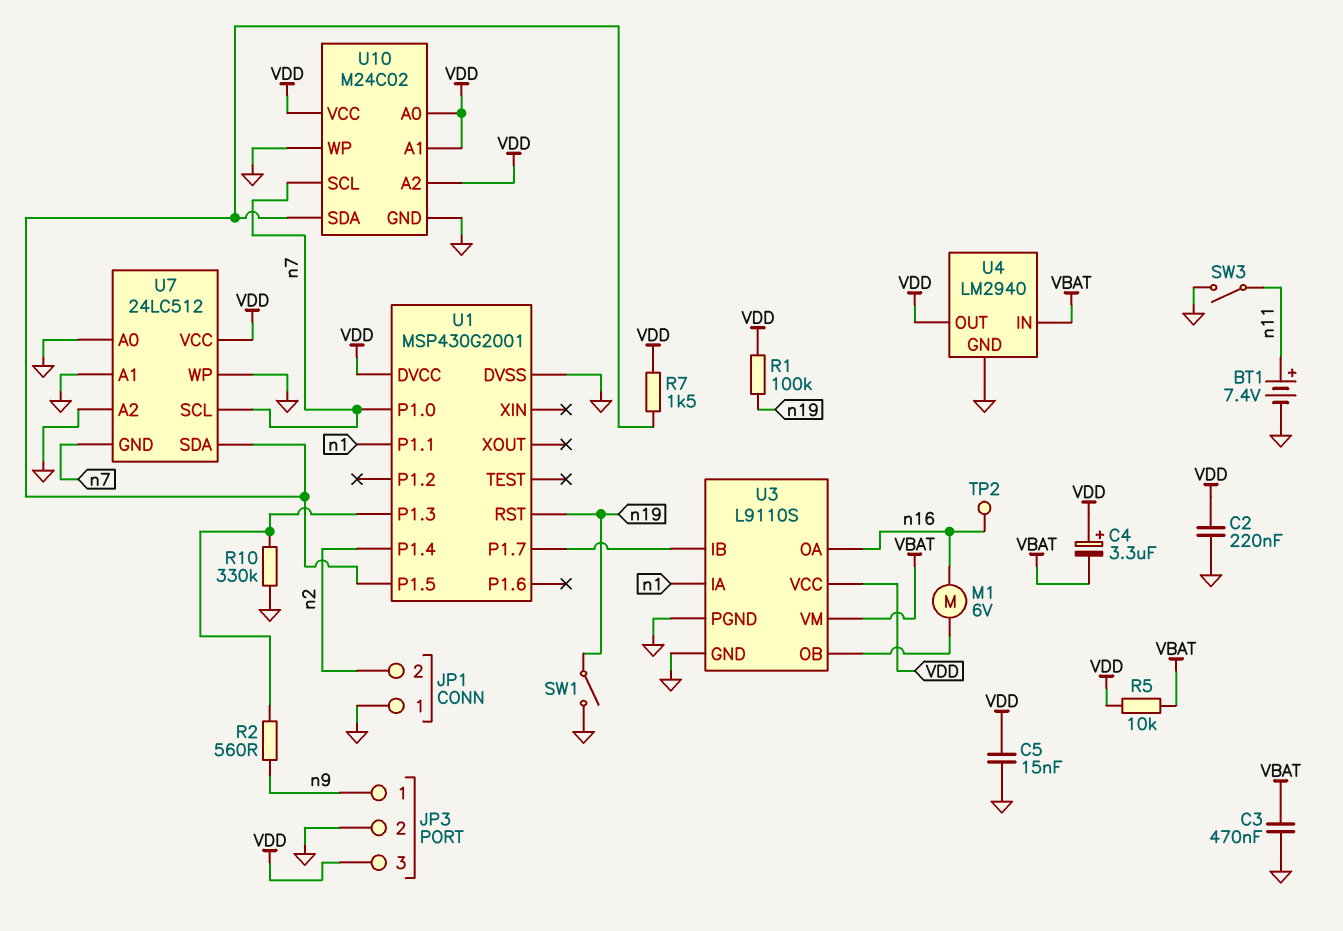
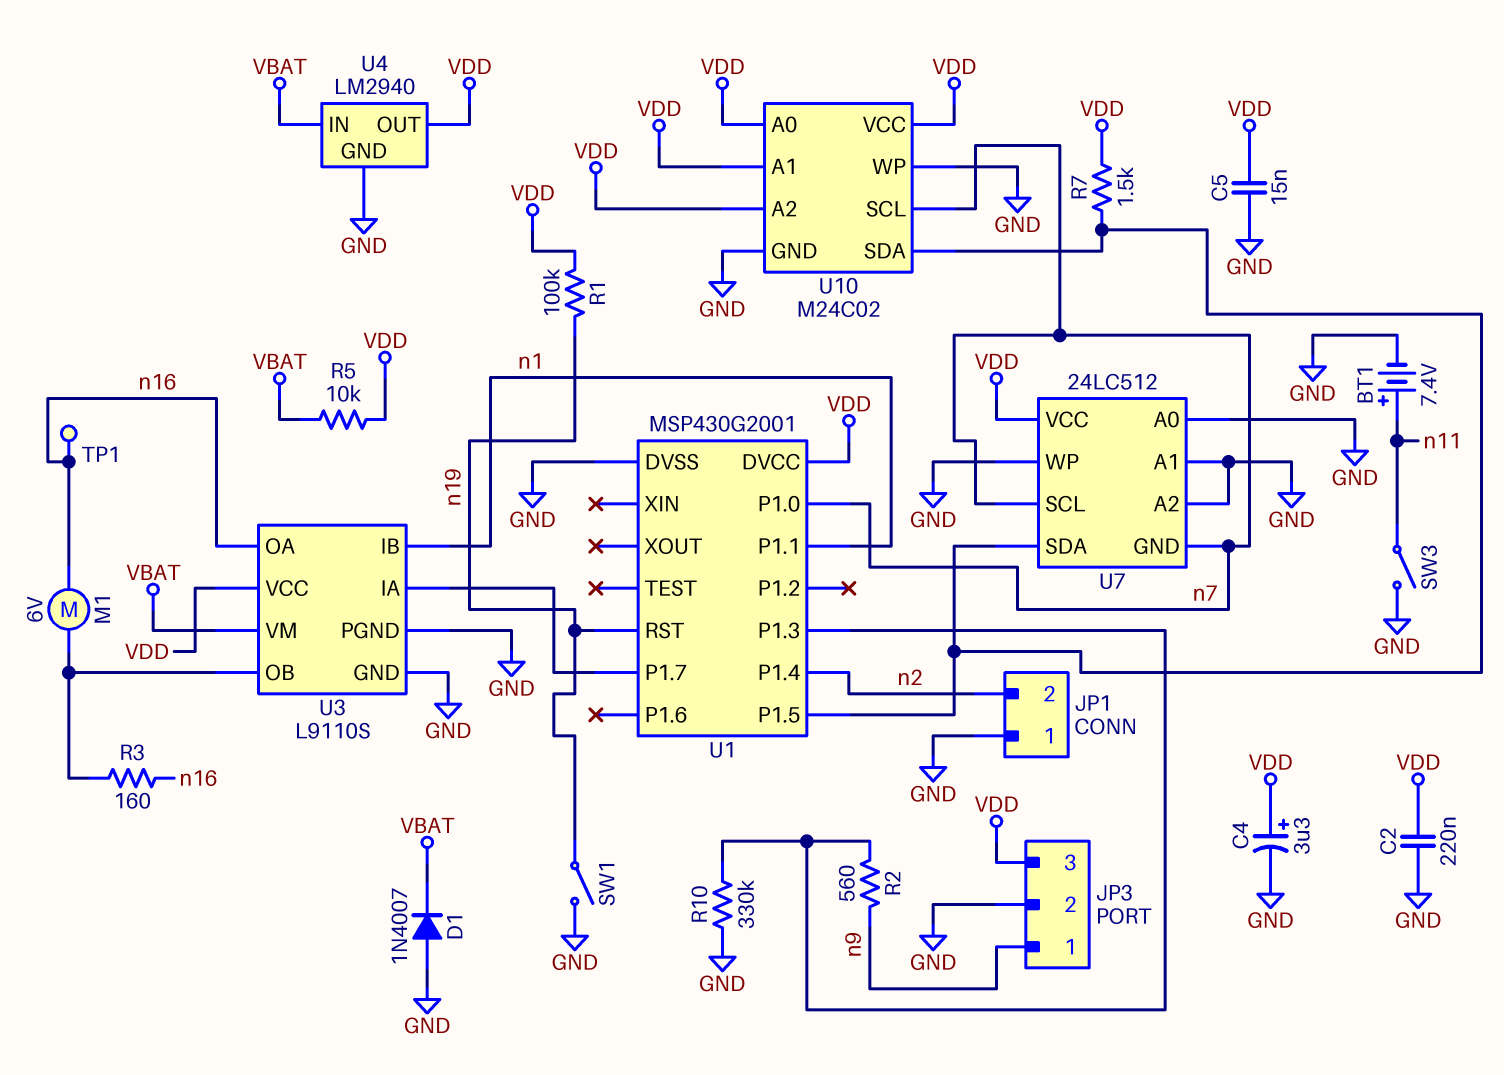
C3: 470nF (GND, VBAT) -> none
C4: 3.3uF (plus VDD, minus VBAT) -> 3.3uF (plus VDD, minus GND)
D1: none -> diode 1N4007 (A GND, K VBAT)
R3: none -> 160 (U3/OB, n16)
TP1: none -> test point (n16)
TP2: test point (n16) -> none
U3 pin IA: n1 -> U1/P1.7
U3 pin IB: U1/P1.7 -> n1

